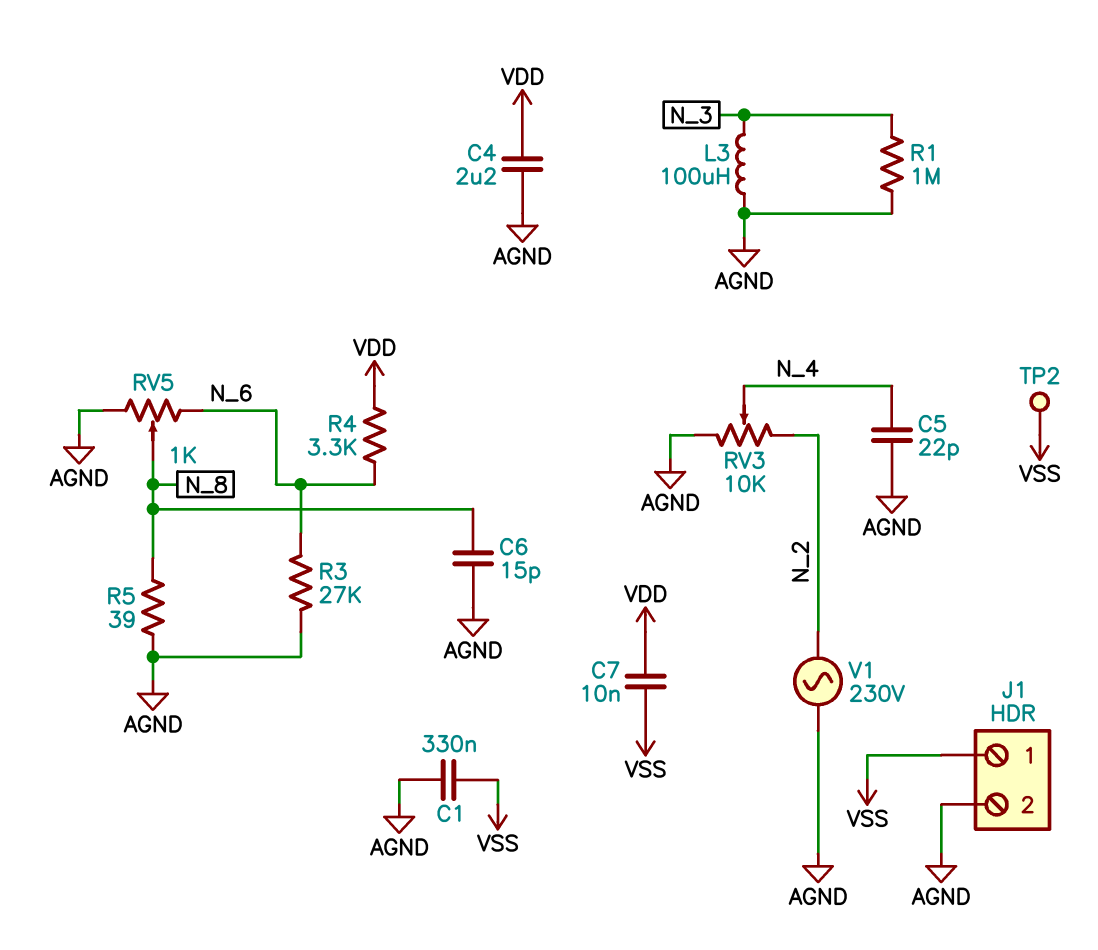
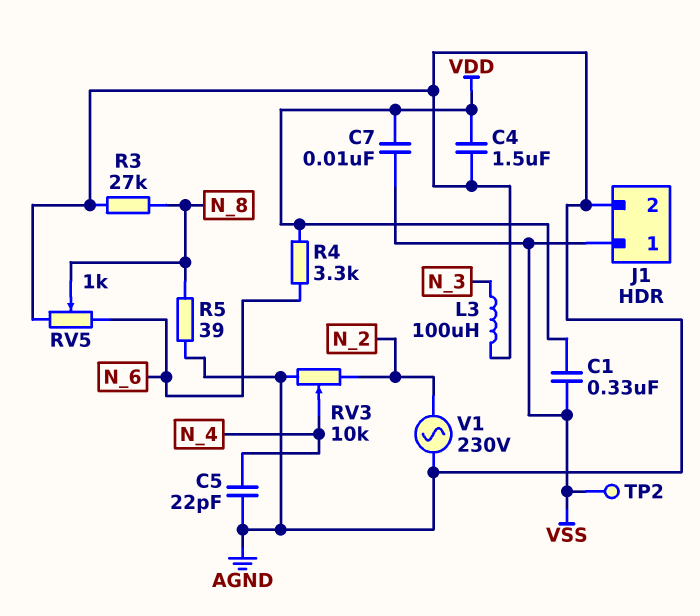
C1: 330nF (AGND, VSS) -> 330nF (VDD, VSS)
C4: 2.2uF (AGND, VDD) -> 1.5uF (AGND, VDD)
C6: 15pF (AGND, N_8) -> none
R1: 1M (AGND, N_3) -> none
R3: 27k (AGND, N_6) -> 27k (AGND, N_8)

